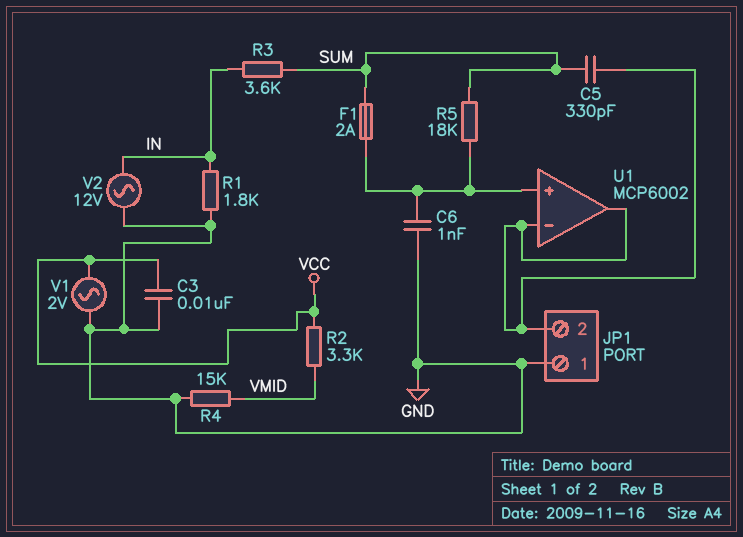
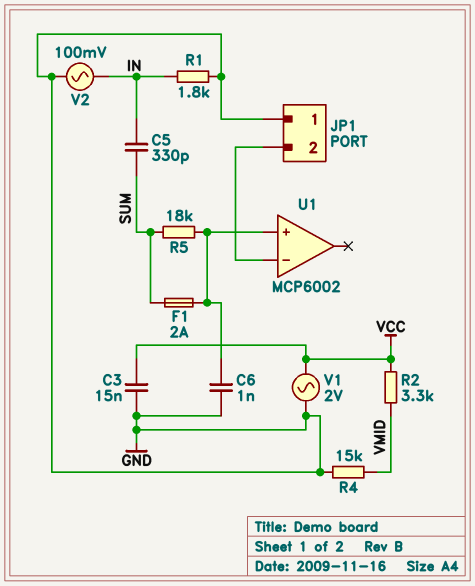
C3: 10nF (GND, VCC) -> 15nF (GND, VCC)
C5: 330pF (JP1/2, SUM) -> 330pF (IN, SUM)
R3: 3.6k (IN, SUM) -> none
U1 pin out: JP1/2 -> none
V2: AC 12V (GND, IN) -> AC 100mV (GND, IN)

